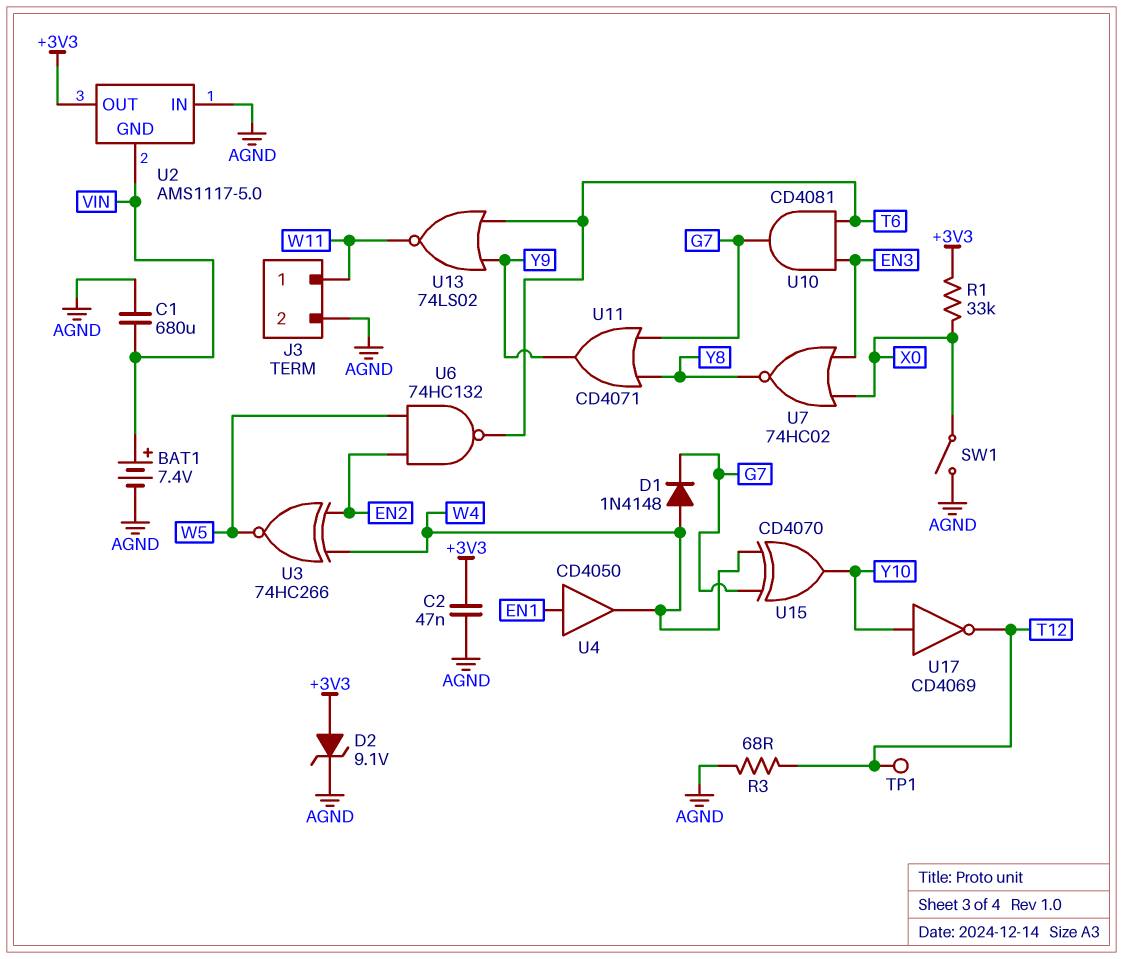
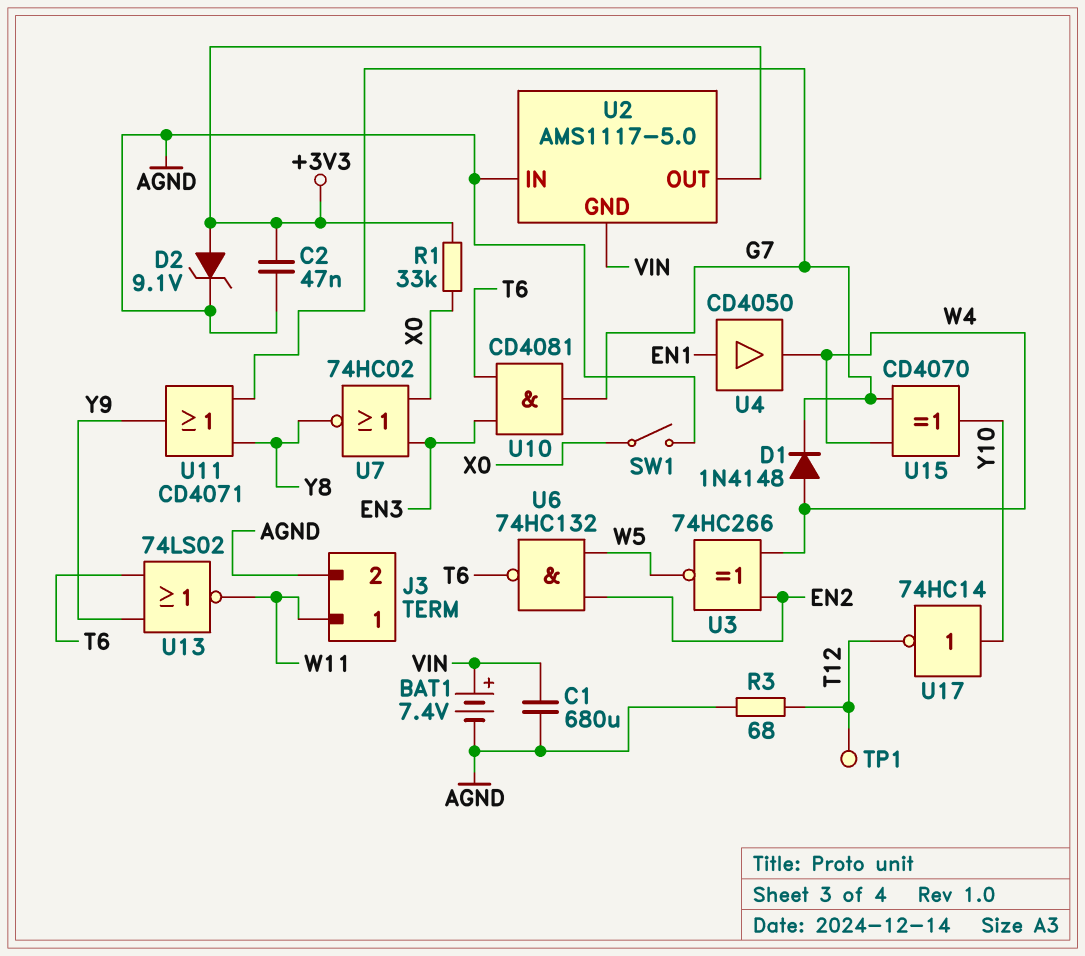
U17: NOT CD4069 (in Y10, out T12) -> NOT 74HC14 (in Y10, out T12)

